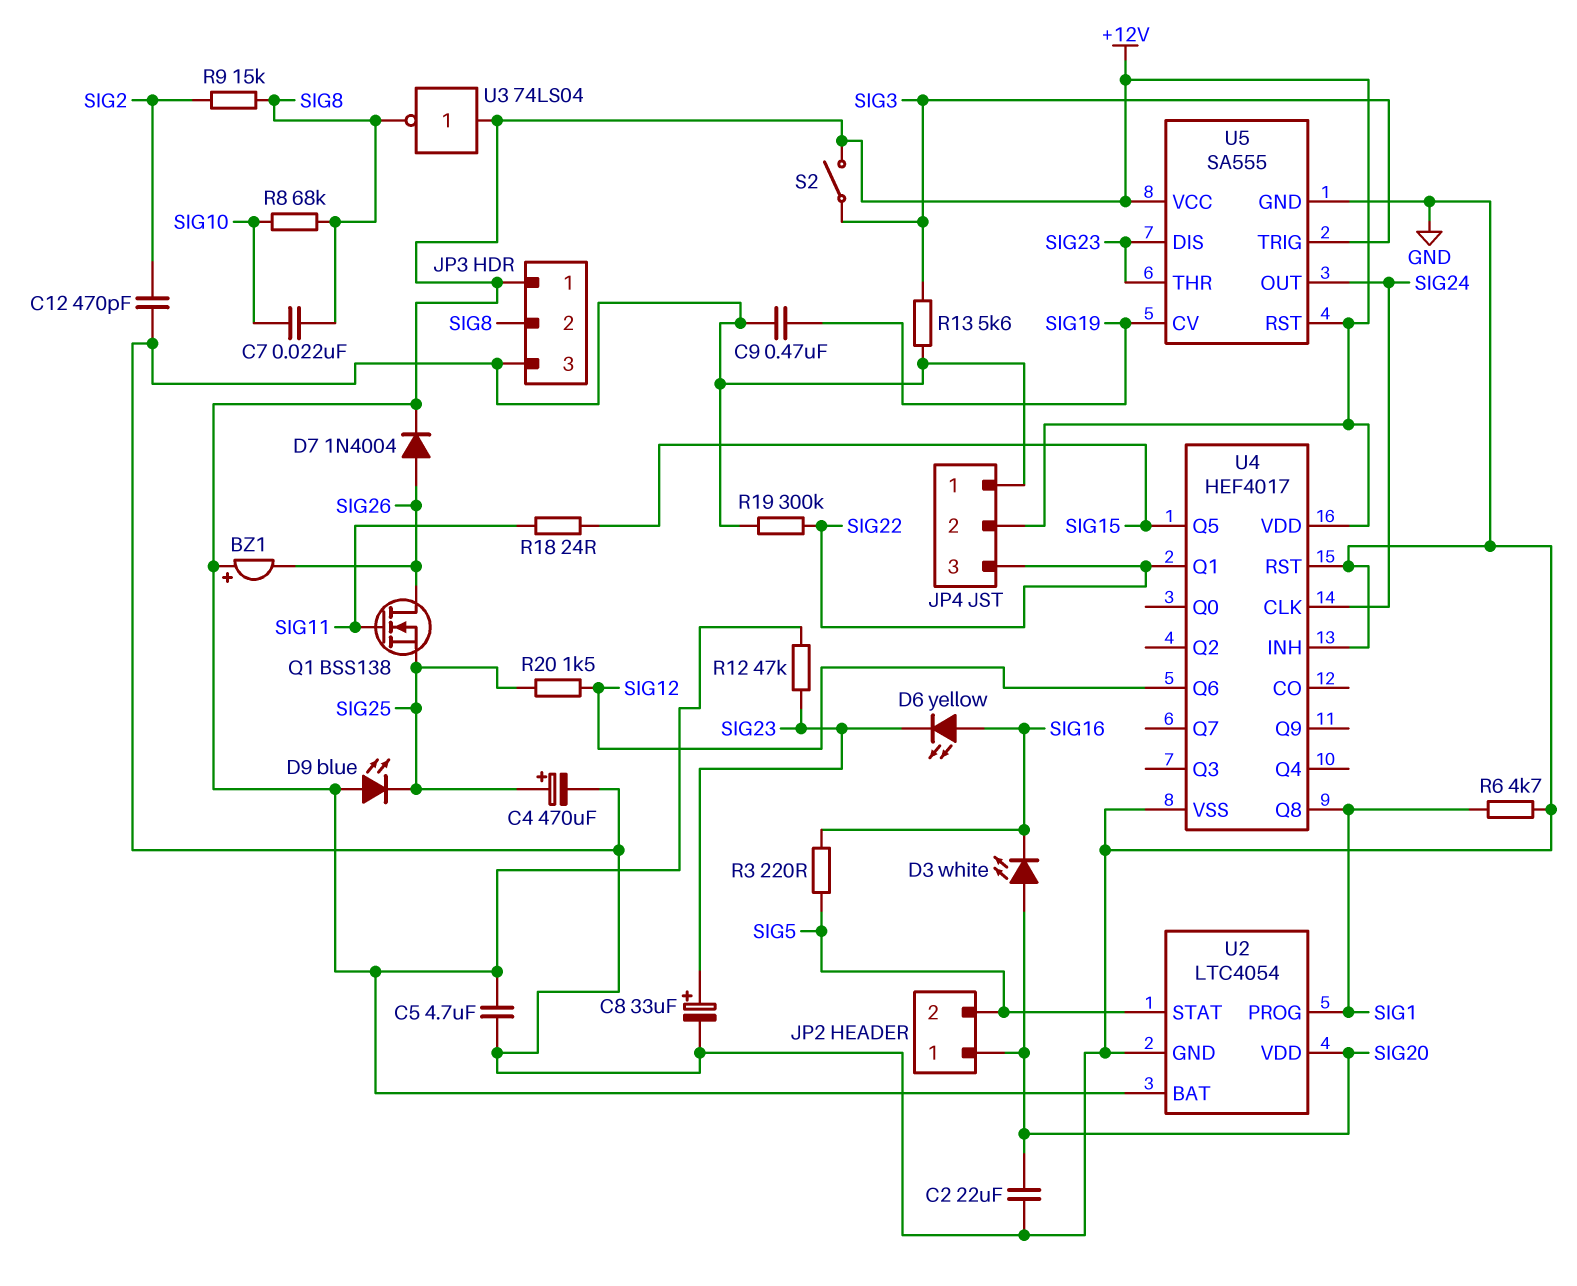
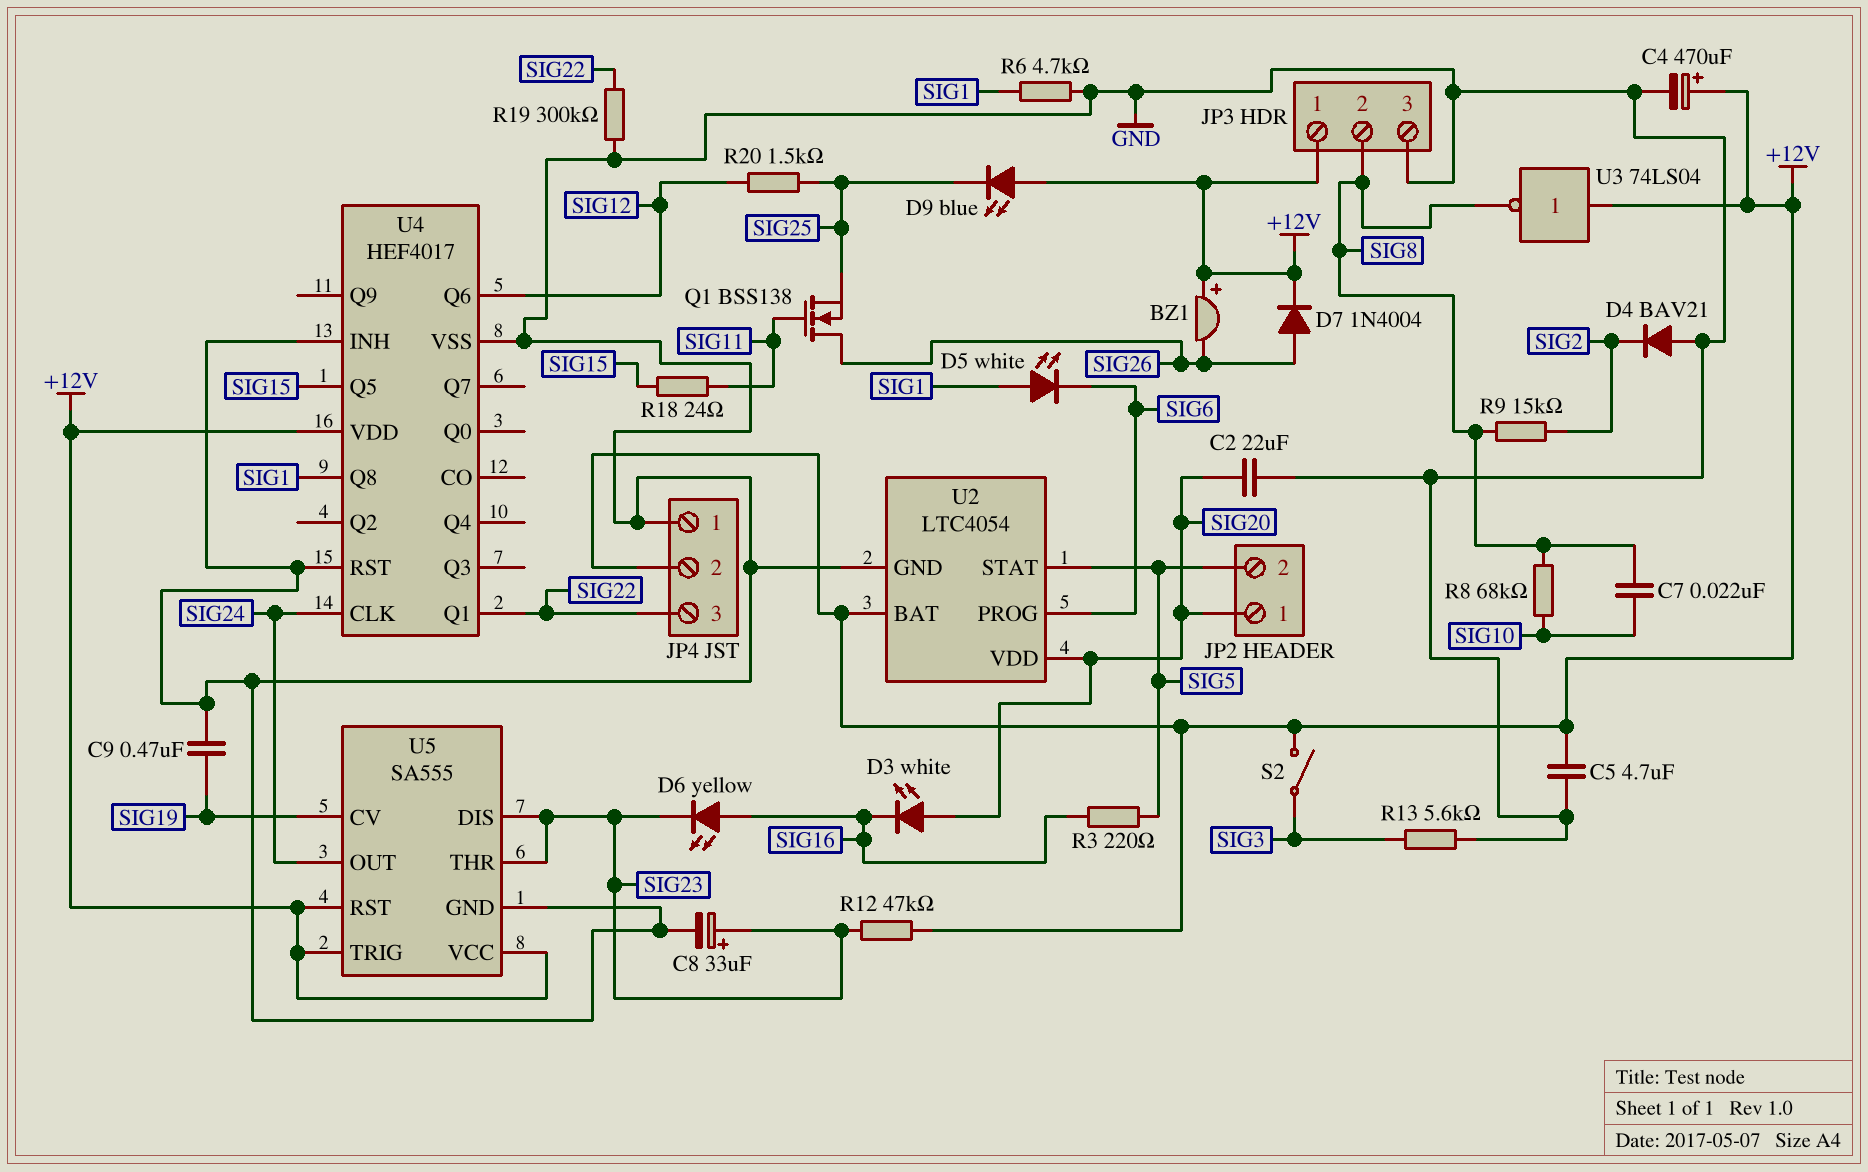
C4: 470uF (plus SIG25, minus GND) -> 470uF (plus +12V, minus GND)
C12: 470pF (GND, SIG2) -> none
D4: none -> diode BAV21 (A GND, K SIG2)
D5: none -> LED white (A SIG1, K SIG6)
U2 pin PROG: SIG1 -> SIG6
U5 pin TRIG: SIG3 -> +12V

